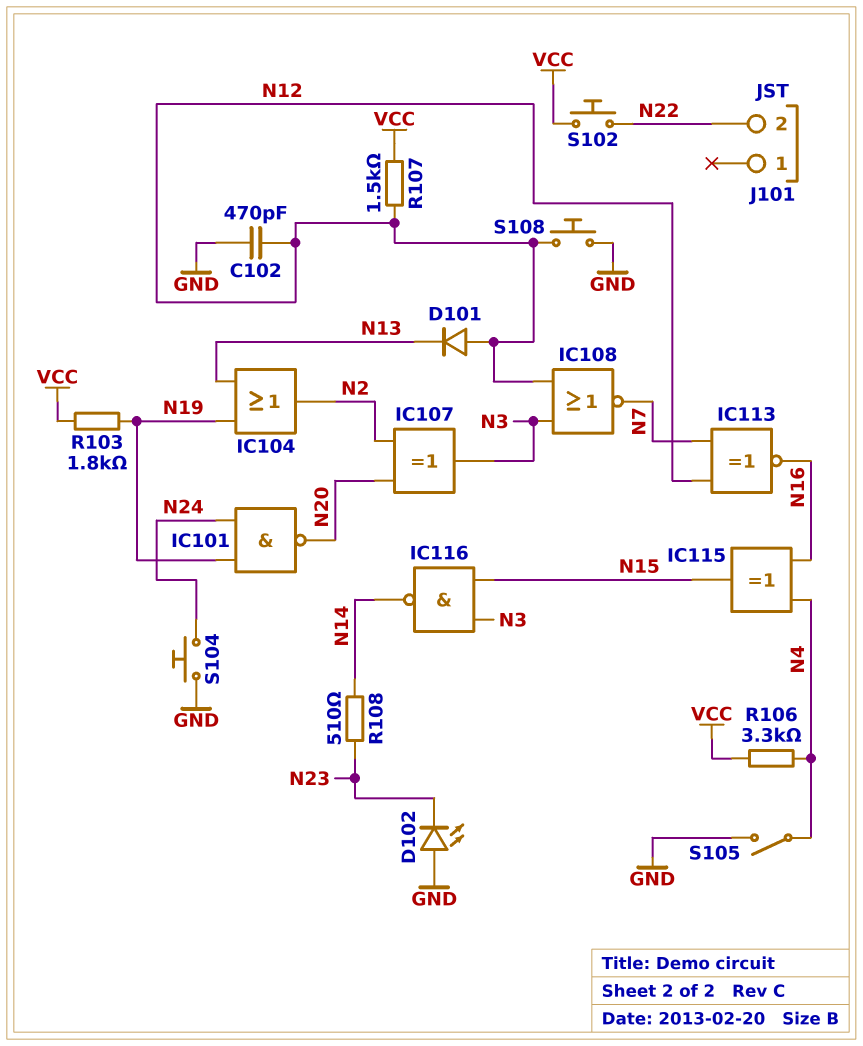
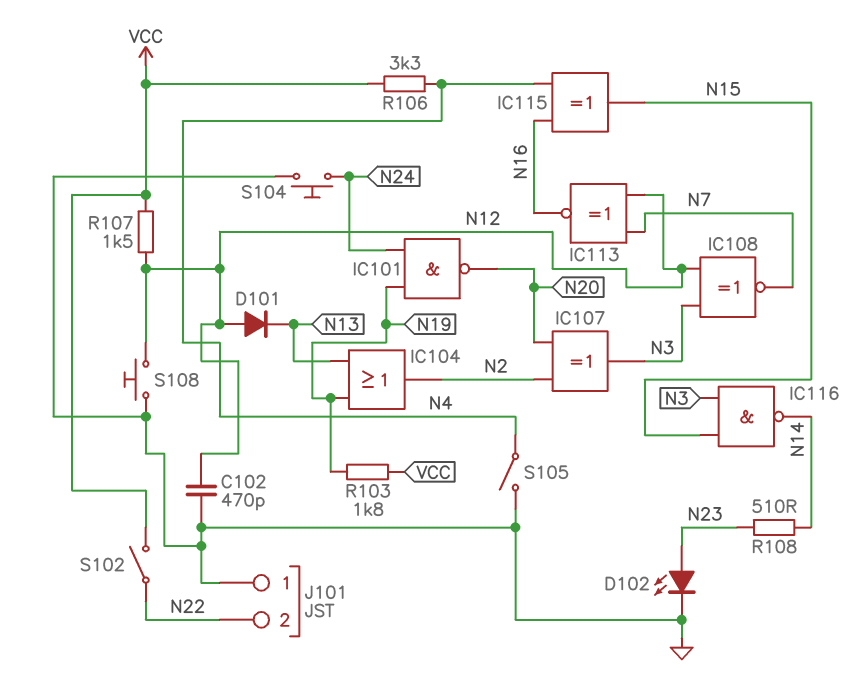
D102: LED (A GND, K N23) -> LED (A N23, K GND)
IC108: NOR (in N3, in N12, out N7) -> XNOR (in N3, in N12, out N7)
J101 pin 1: none -> GND
S102: button (N22, VCC) -> switch (N22, VCC)

